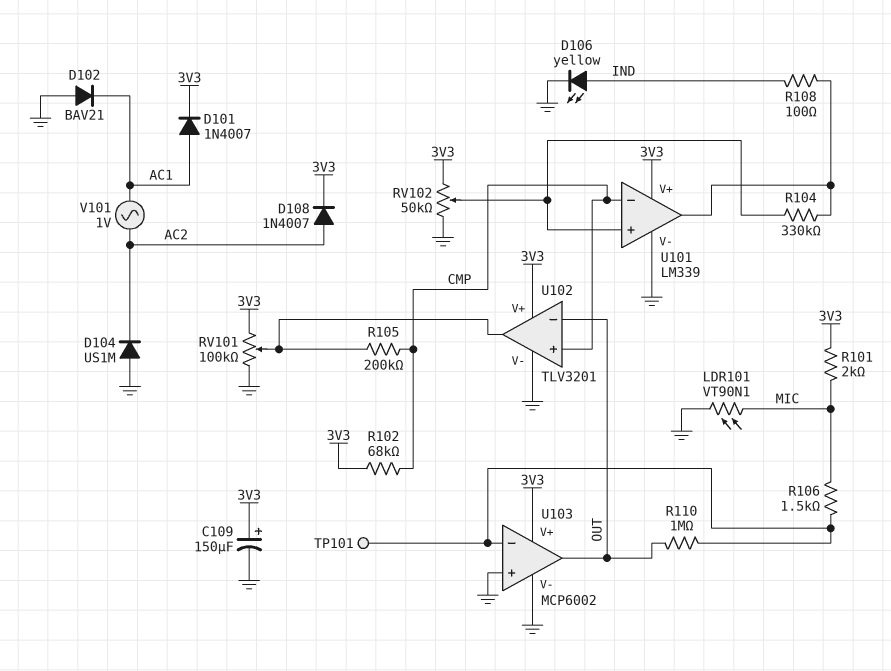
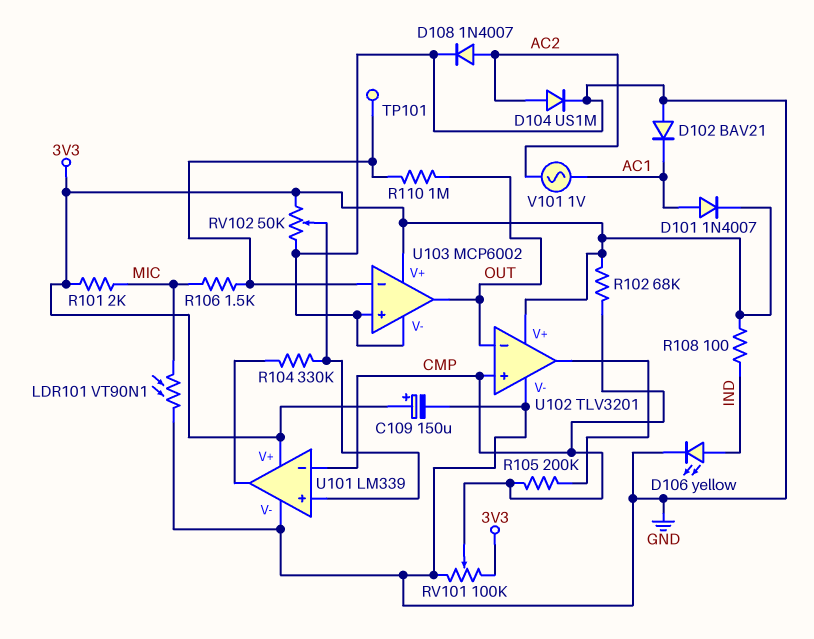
D104: diode US1M (A GND, K AC2) -> diode US1M (A AC2, K GND)
D108: diode 1N4007 (A AC2, K 3V3) -> diode 1N4007 (A AC2, K GND)
R108: 100 (IND, U101/out) -> 100 (3V3, IND)
RV101: 100k (3V3, GND, wiper U102/out) -> 100k (3V3, GND, wiper CMP)

